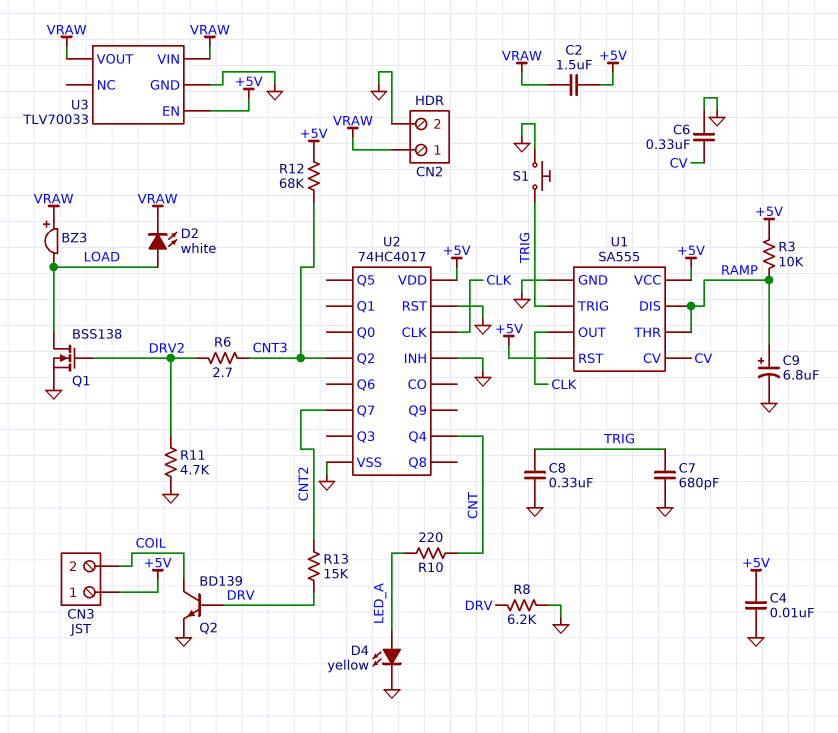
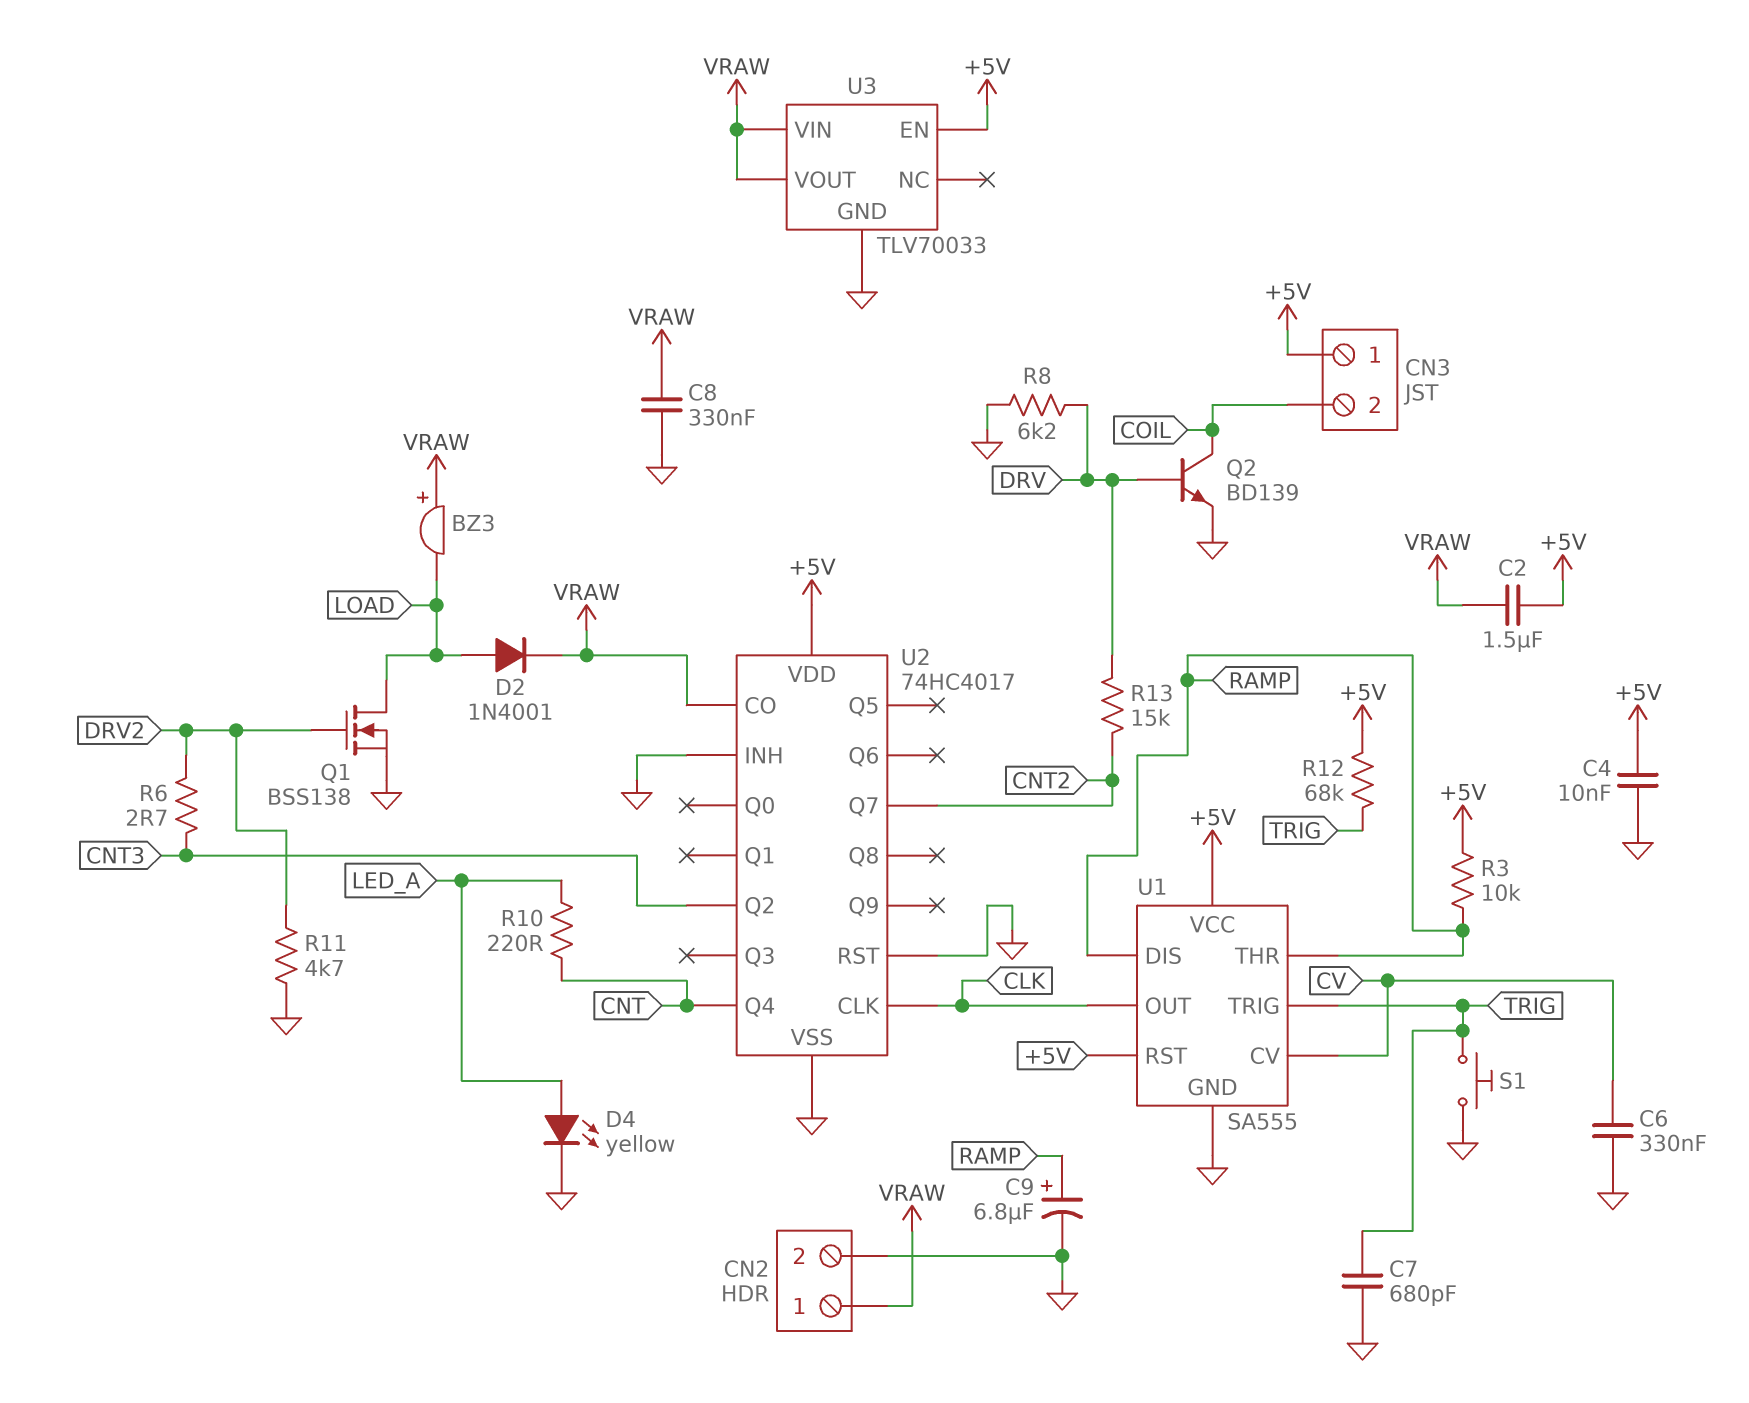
C8: 330nF (GND, TRIG) -> 330nF (GND, VRAW)
D2: LED white (A LOAD, K VRAW) -> diode 1N4001 (A LOAD, K VRAW)
R12: 68k (+5V, CNT3) -> 68k (+5V, TRIG)
U2 pin CO: none -> VRAW

